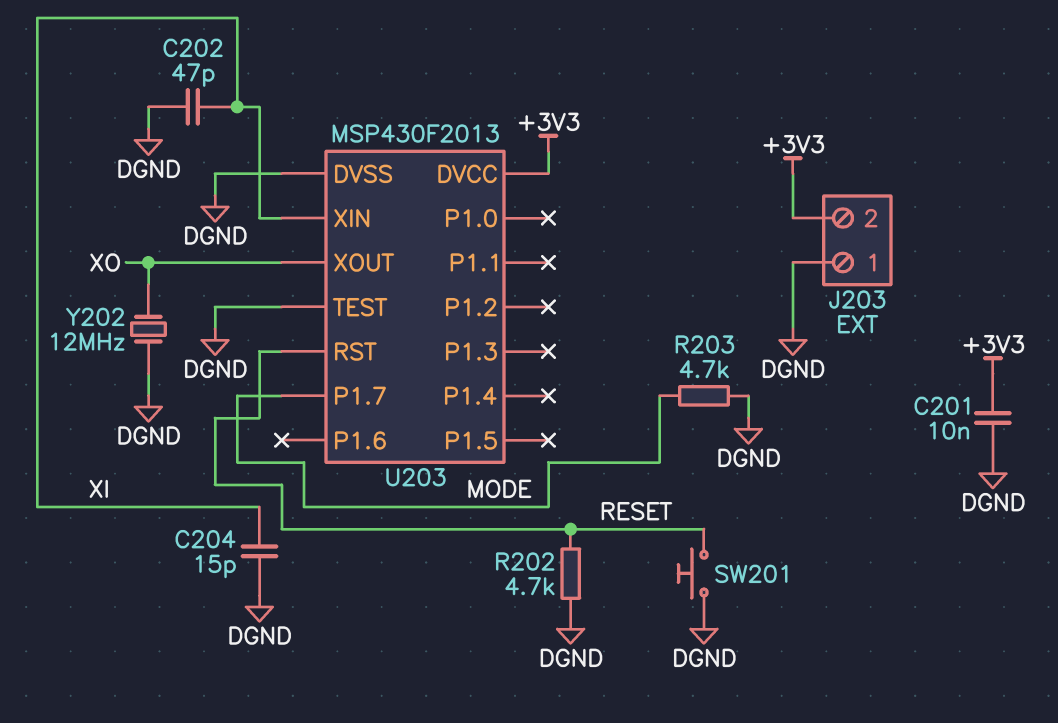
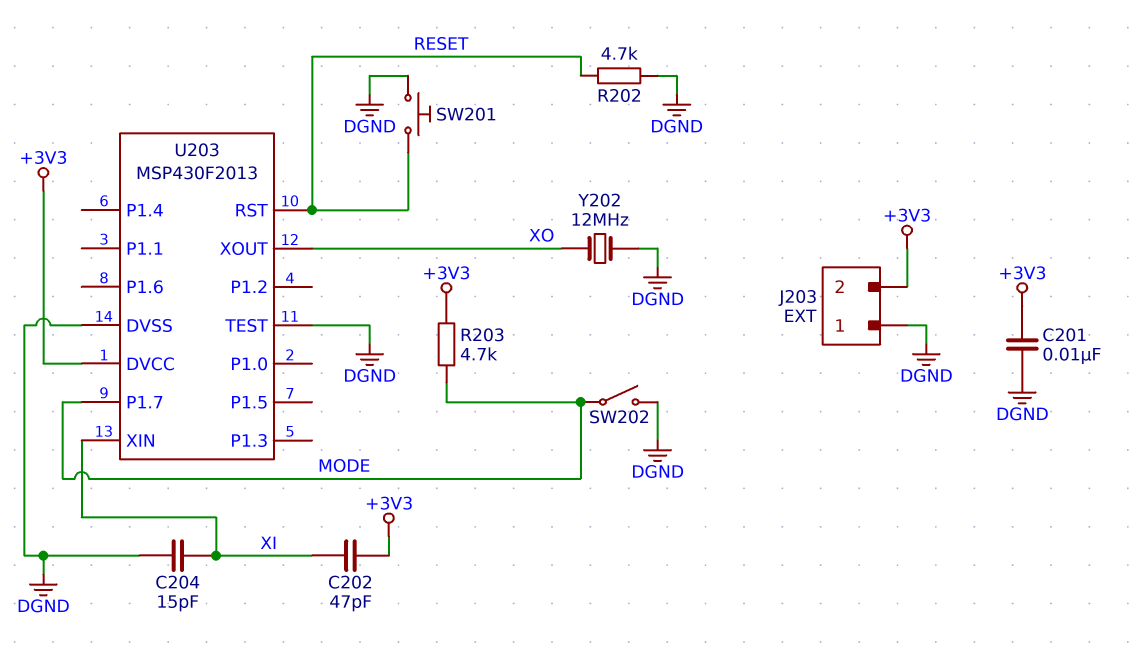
C202: 47pF (DGND, XI) -> 47pF (+3V3, XI)
R203: 4.7k (DGND, MODE) -> 4.7k (+3V3, MODE)
SW202: none -> switch (DGND, MODE)

